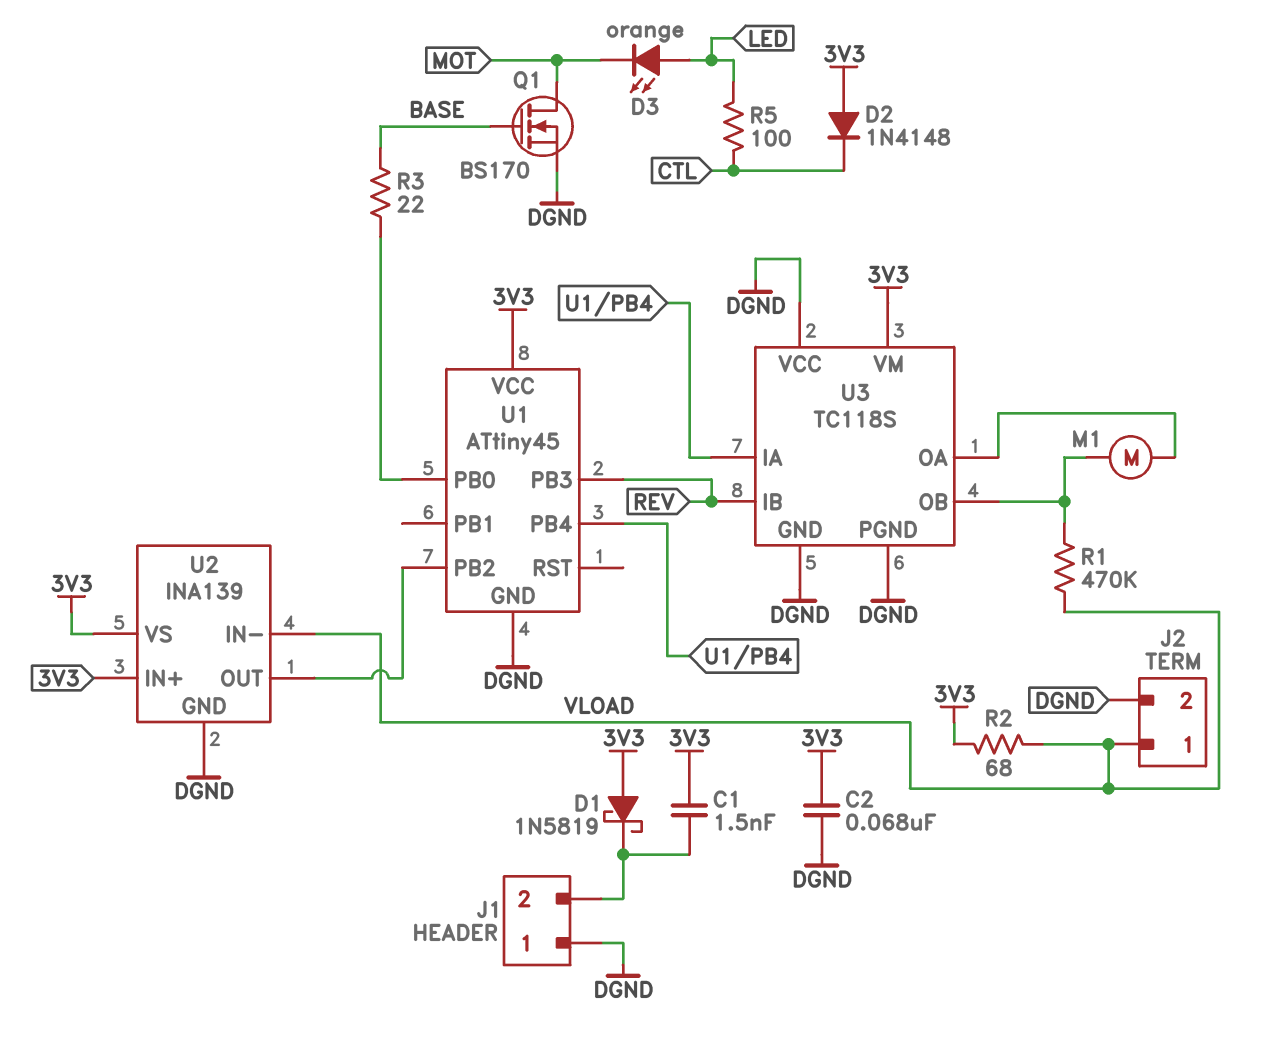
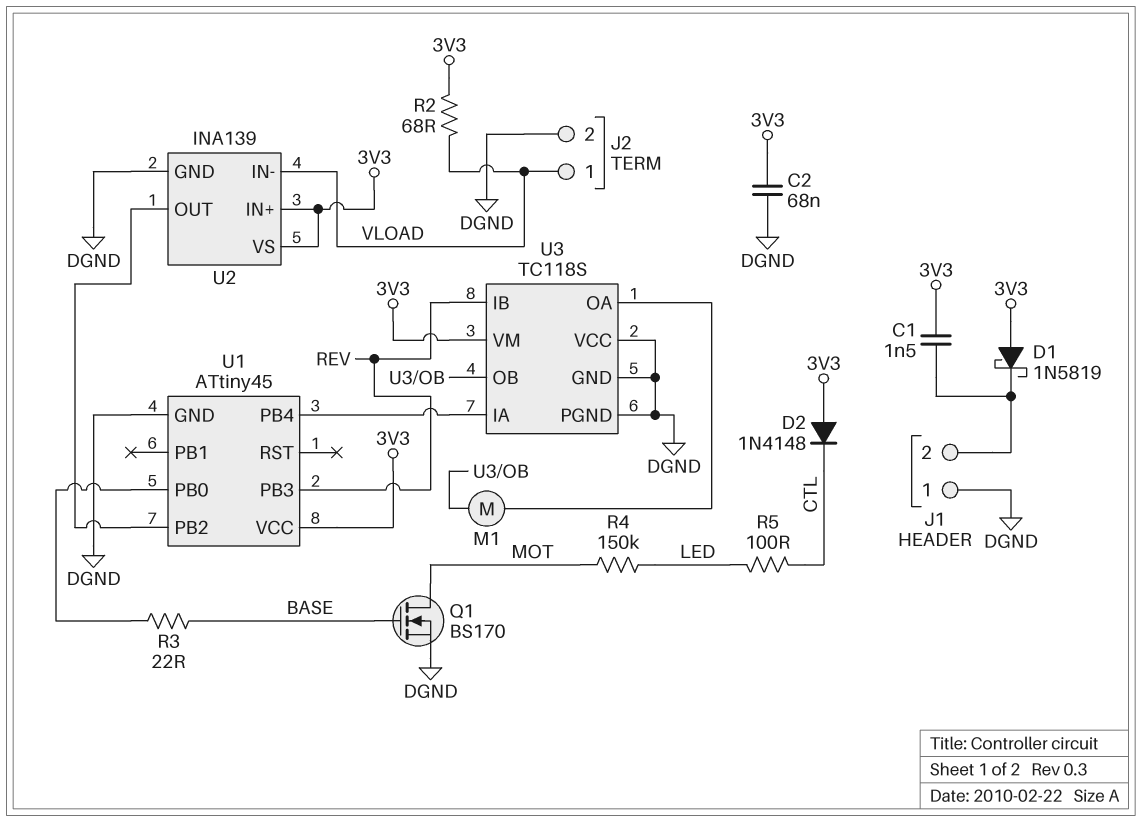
D3: LED orange (A LED, K MOT) -> none
R1: 470k (U3/OB, VLOAD) -> none
R4: none -> 150k (LED, MOT)

